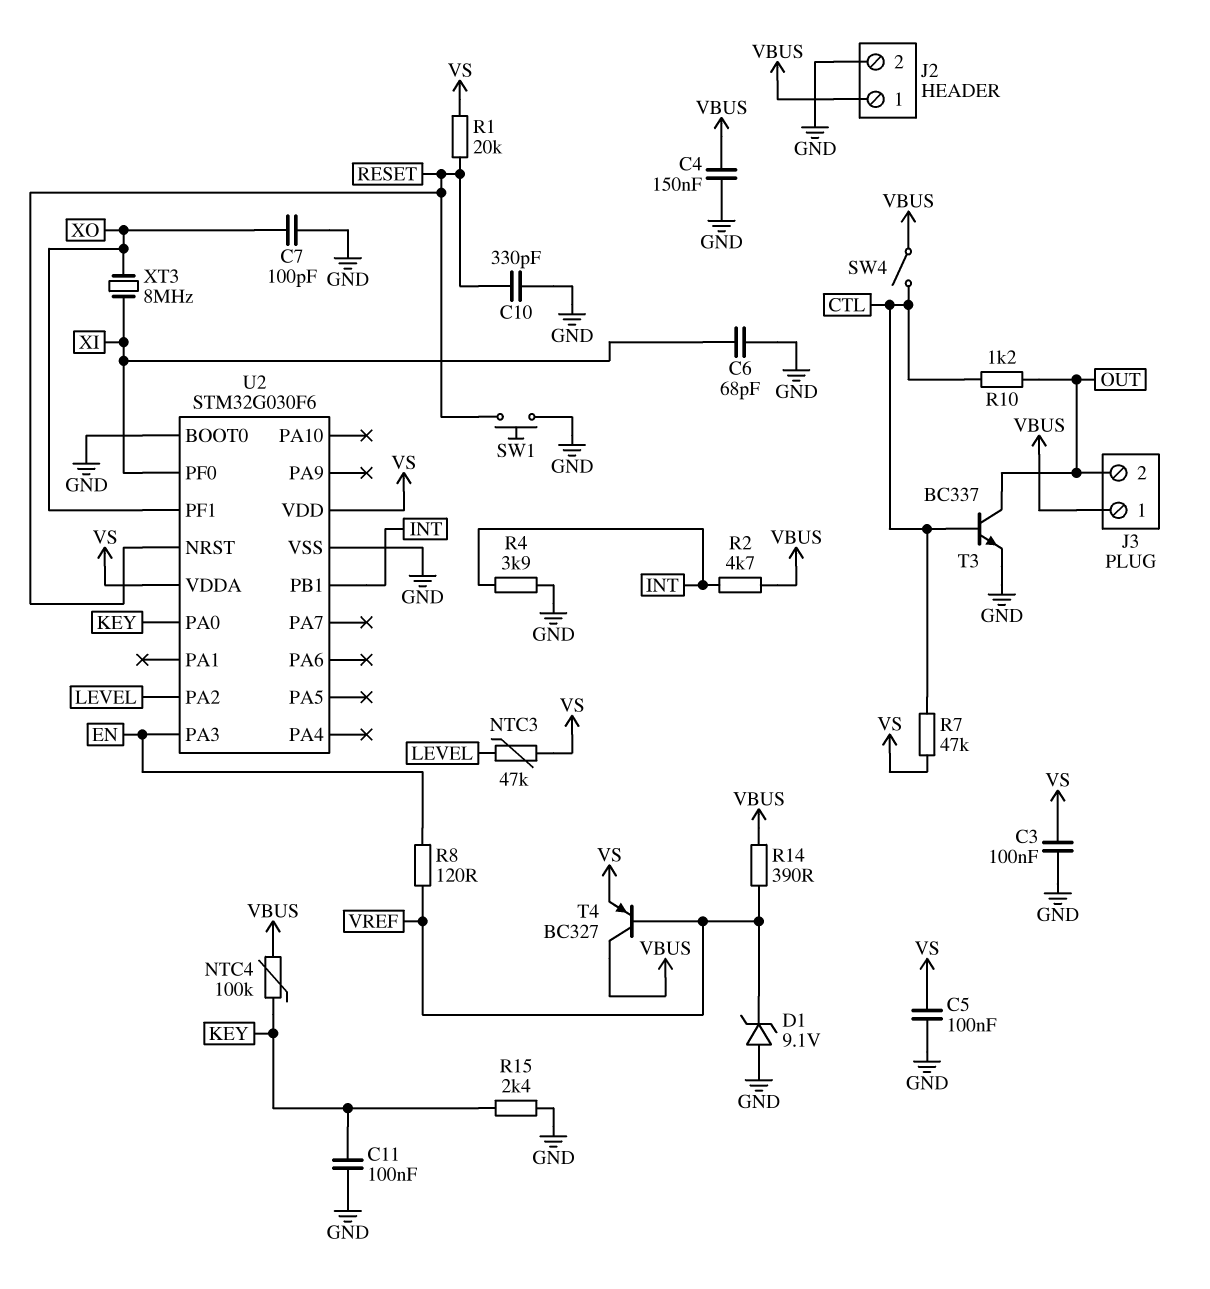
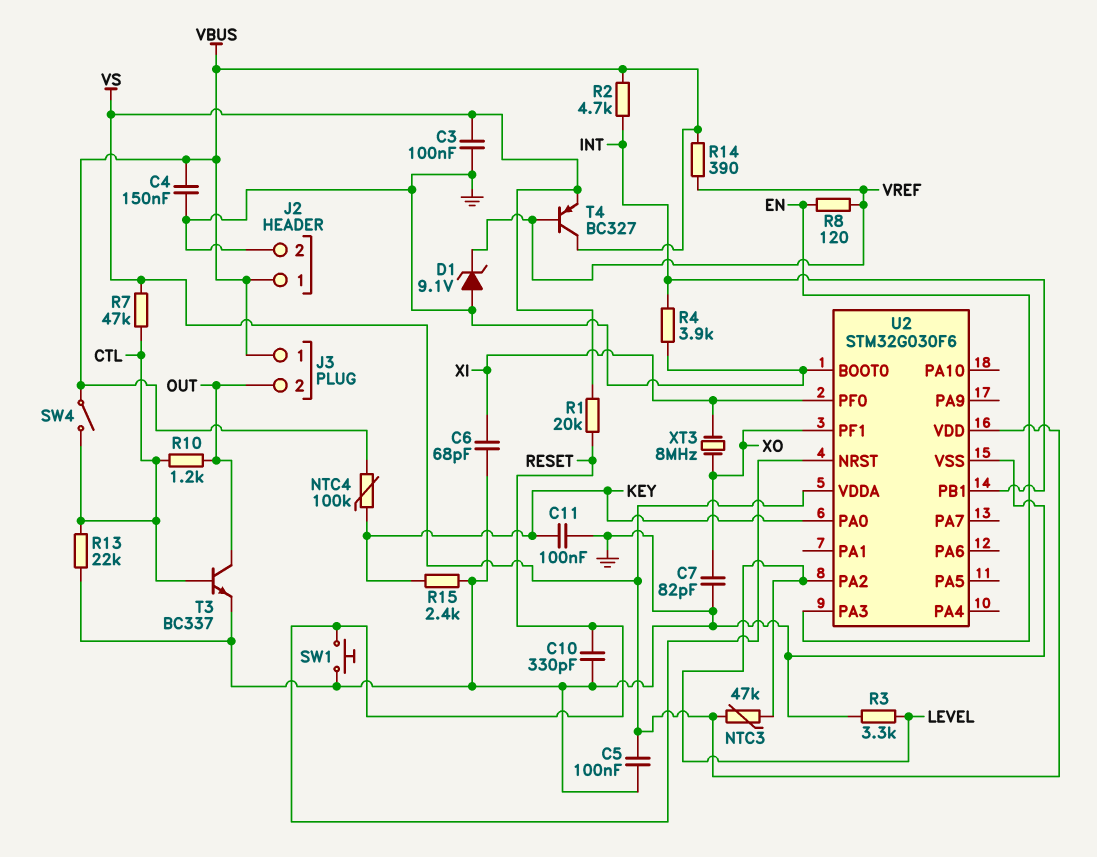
C7: 100pF (GND, XO) -> 82pF (GND, XO)
R3: none -> 3.3k (GND, LEVEL)
R13: none -> 22k (CTL, GND)

